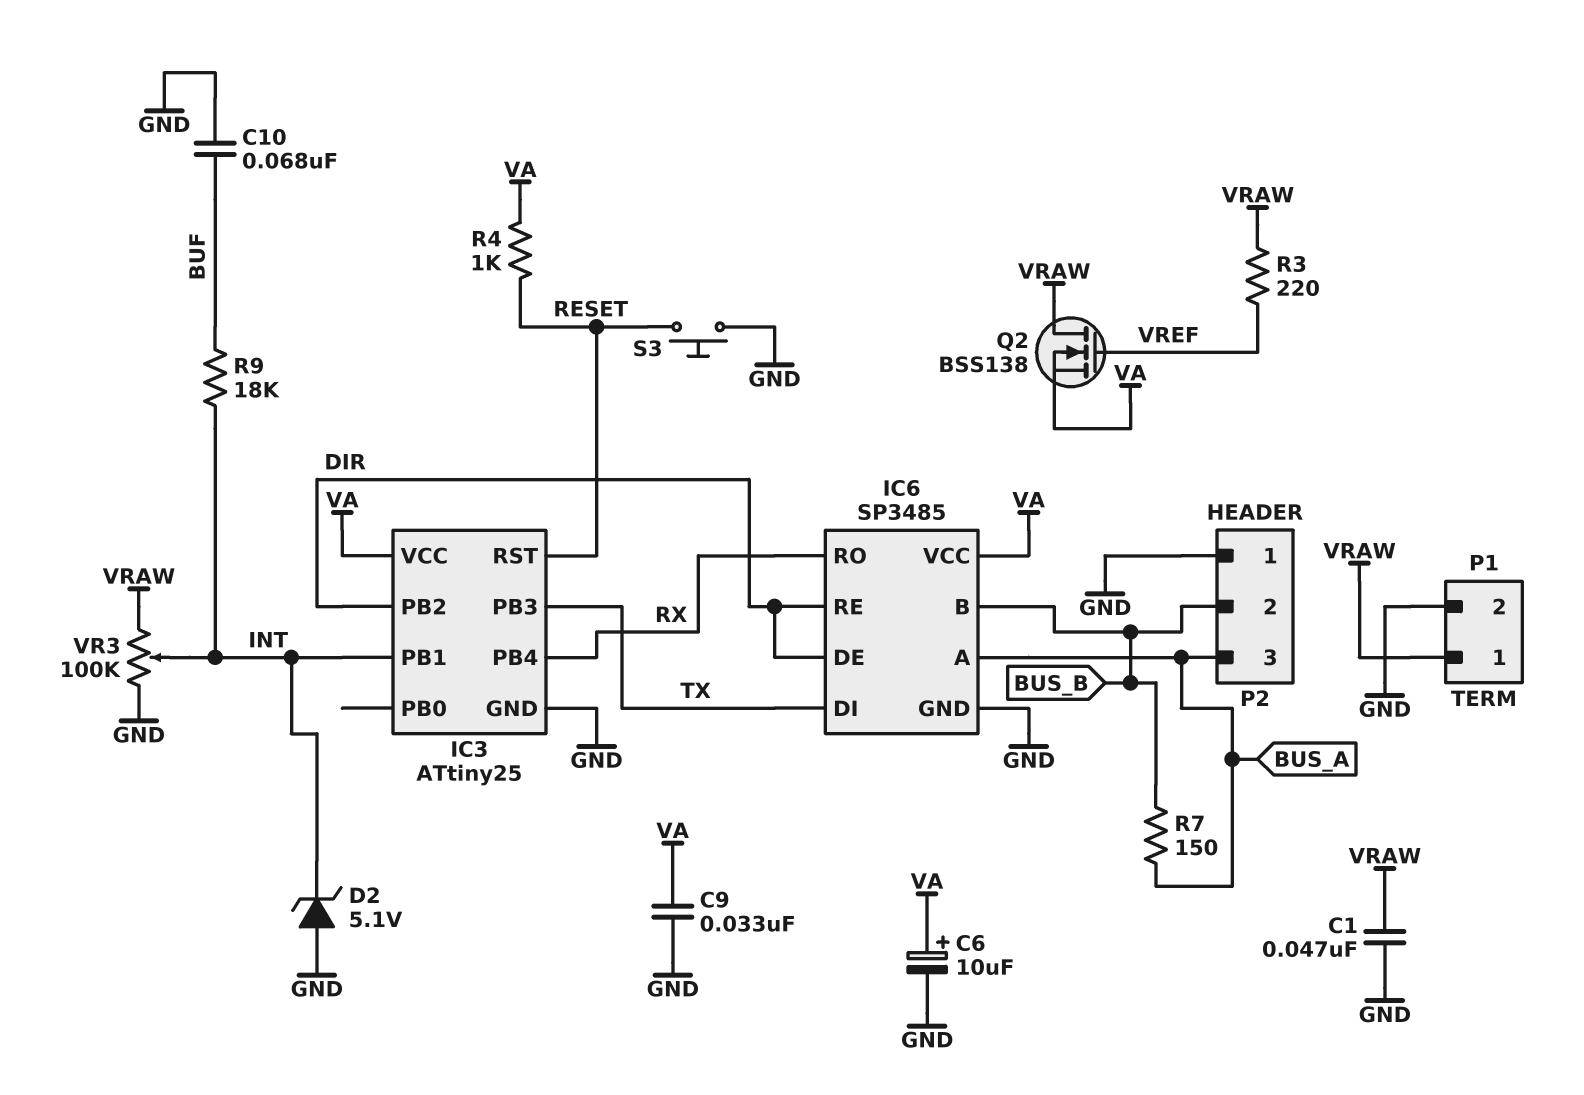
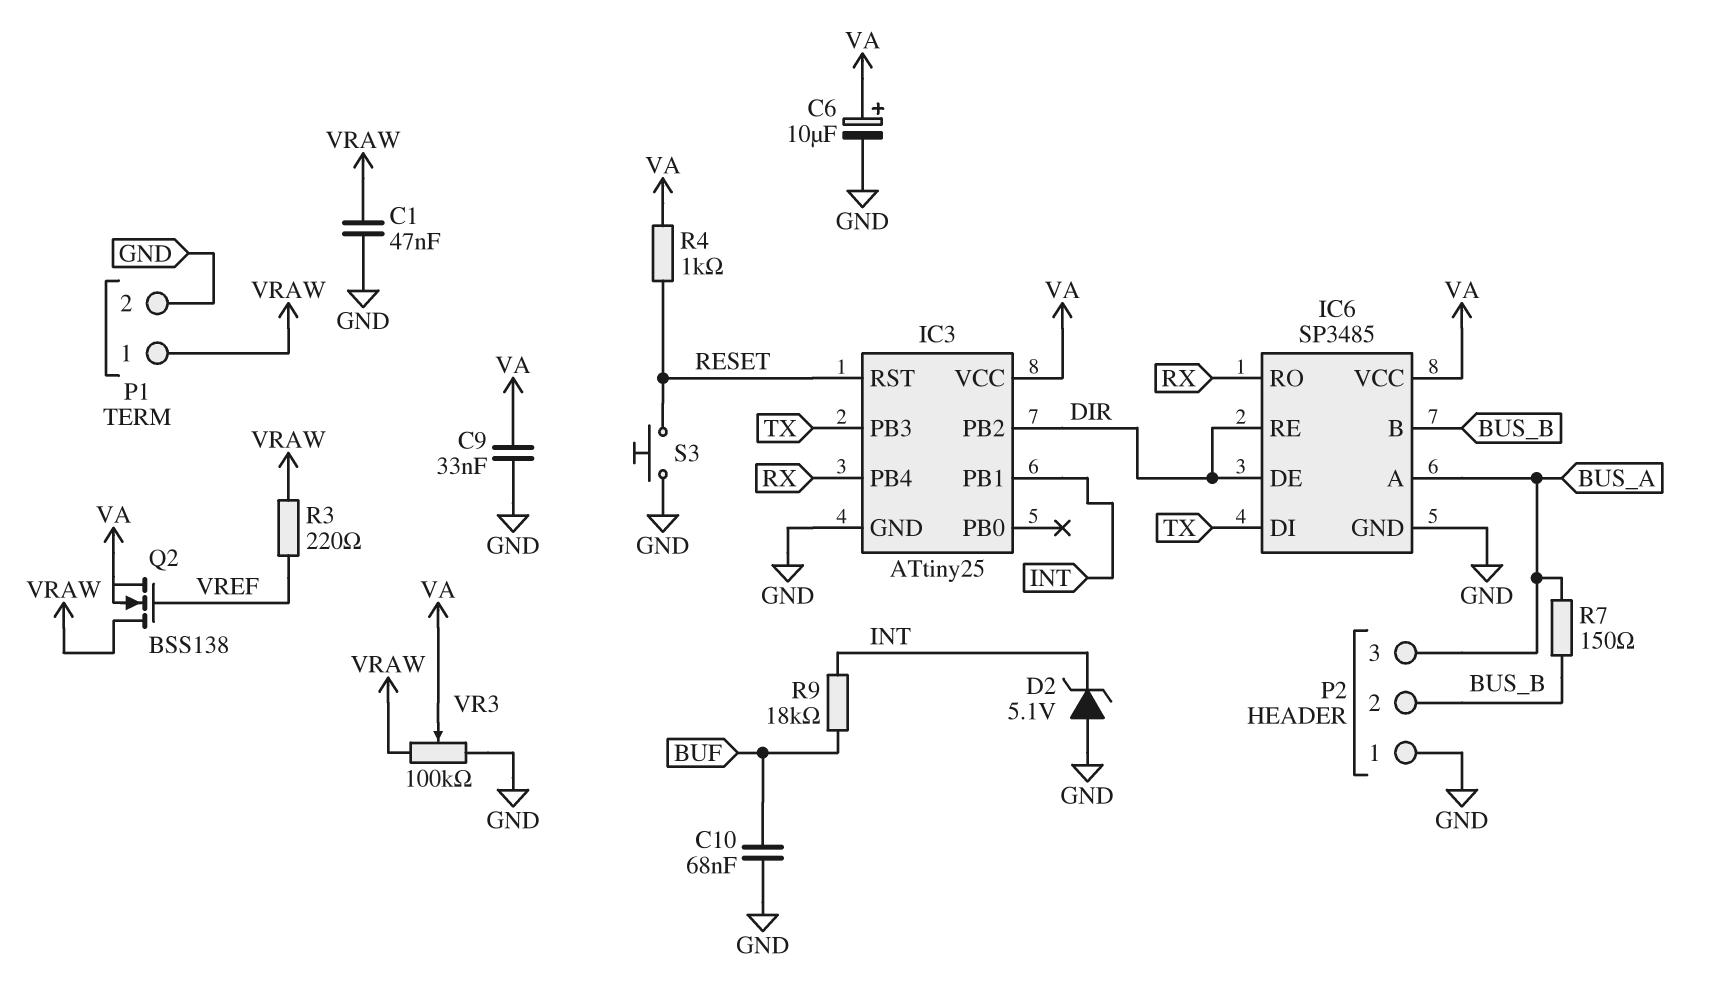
VR3: 100k (GND, VRAW, wiper INT) -> 100k (GND, VRAW, wiper VA)

